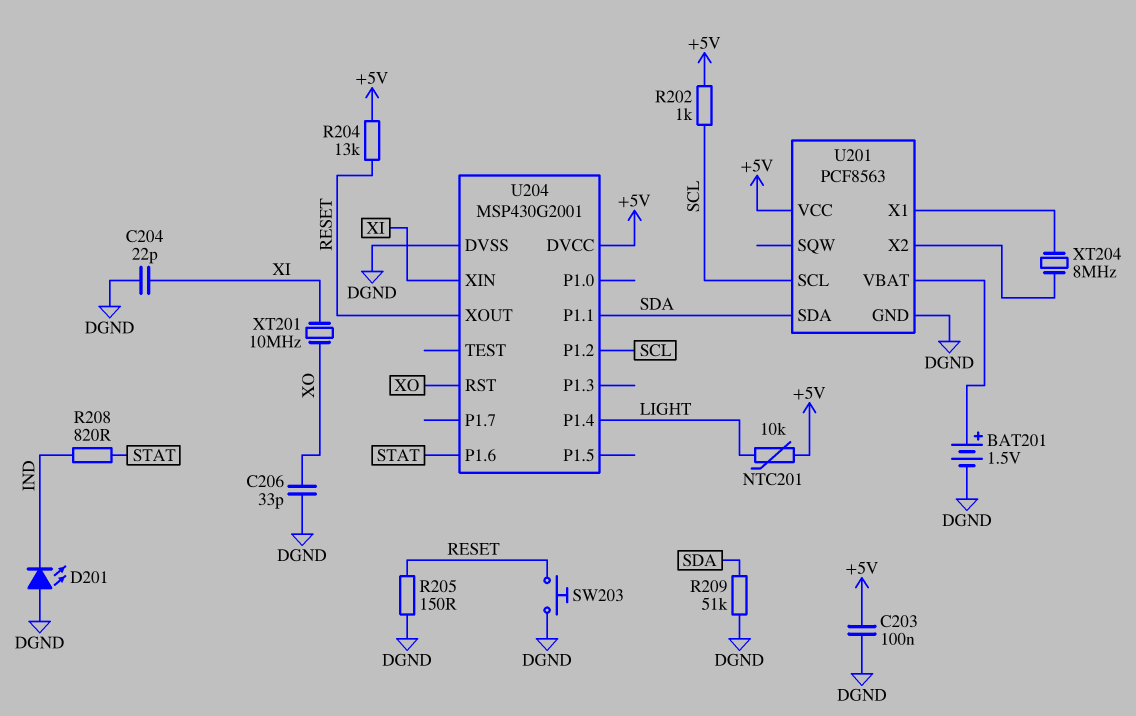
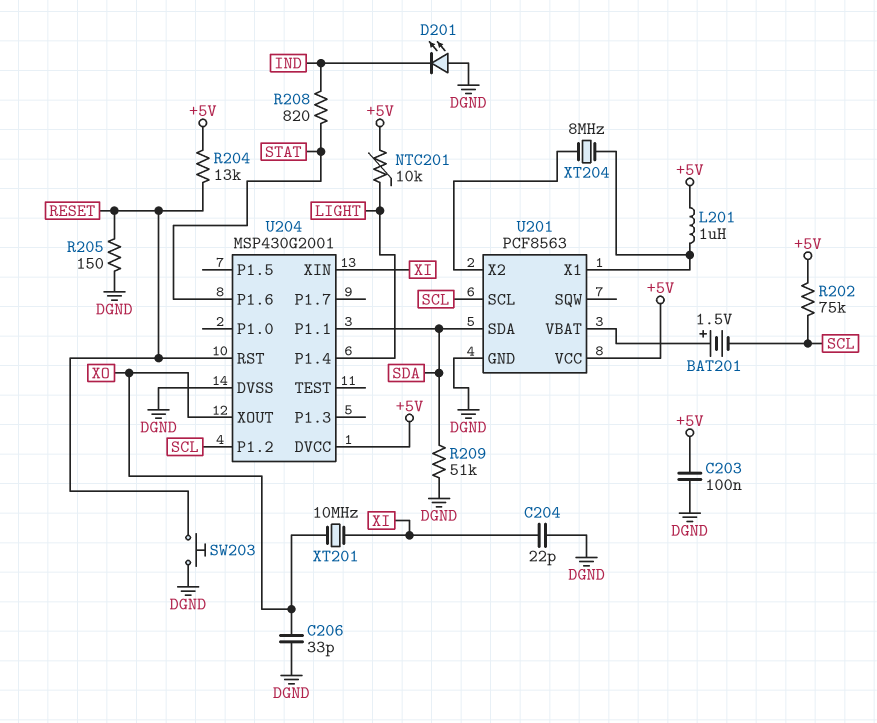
BAT201: 1.5V (plus U201/VBAT, minus DGND) -> 1.5V (plus U201/VBAT, minus SCL)
L201: none -> 1uH (+5V, U201/X1)
R202: 1k (+5V, SCL) -> 75k (+5V, SCL)
U204 pin RST: XO -> RESET
U204 pin XOUT: RESET -> XO

